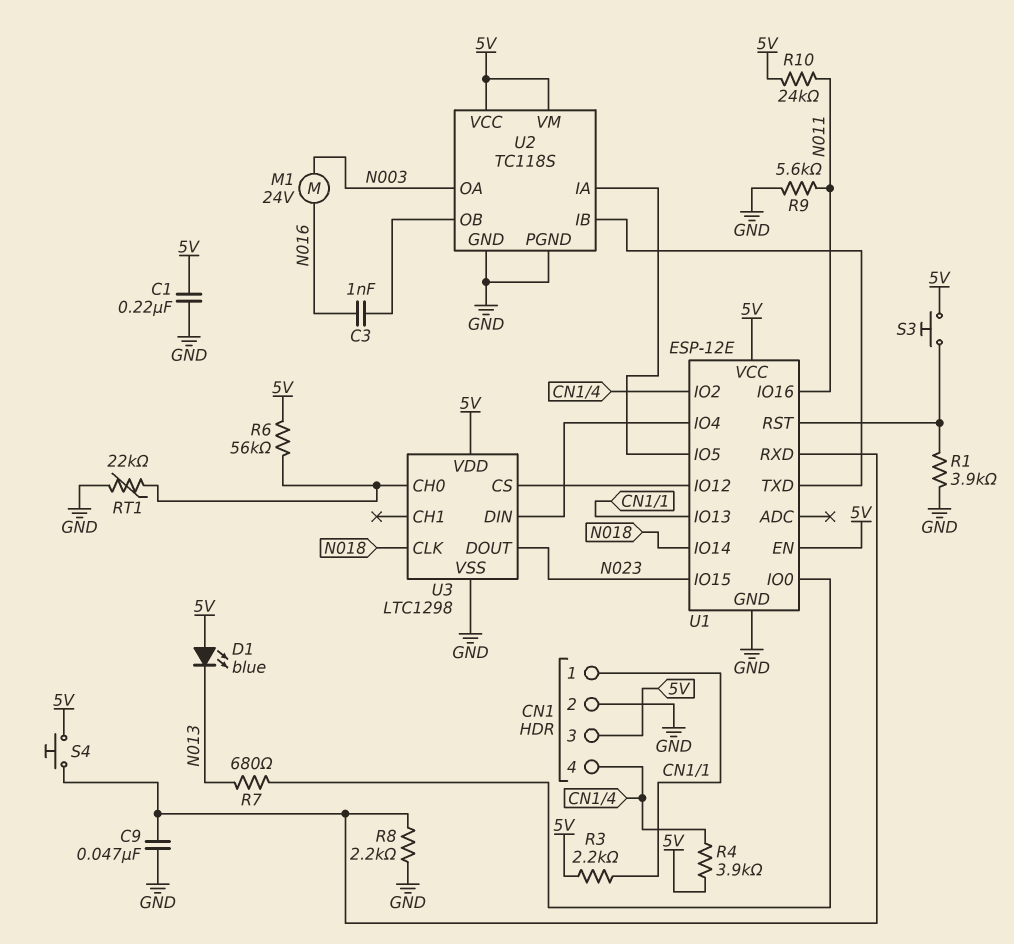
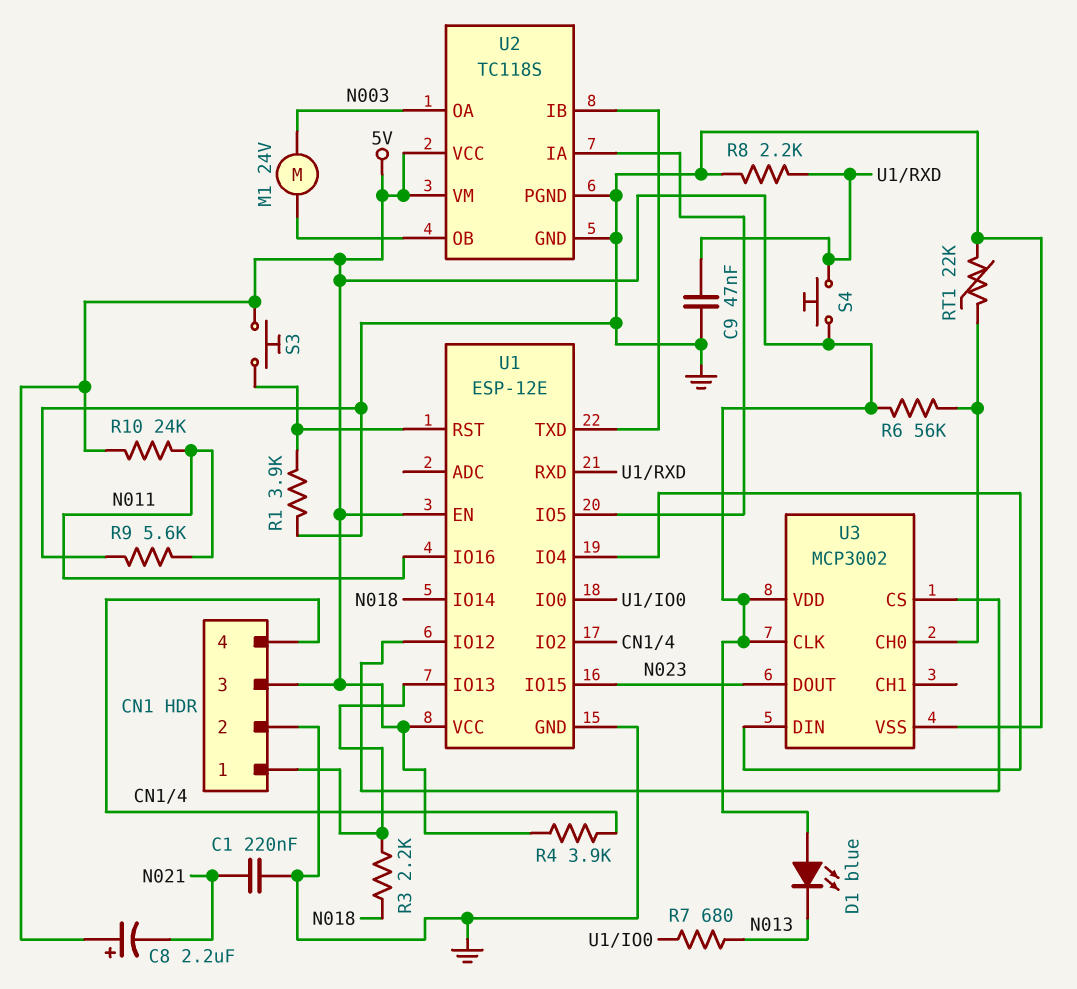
C1: 220nF (5V, GND) -> 220nF (GND, N021)
C3: 1nF (N016, U2/OB) -> none
C8: none -> 2.2uF (plus 5V, minus N021)
M1: motor 24V (N003, N016) -> motor 24V (N003, U2/OB)
R3: 2.2k (5V, CN1/1) -> 2.2k (CN1/1, N018)
U3: LTC1298 -> MCP3002
U3 pin CLK: N018 -> 5V

